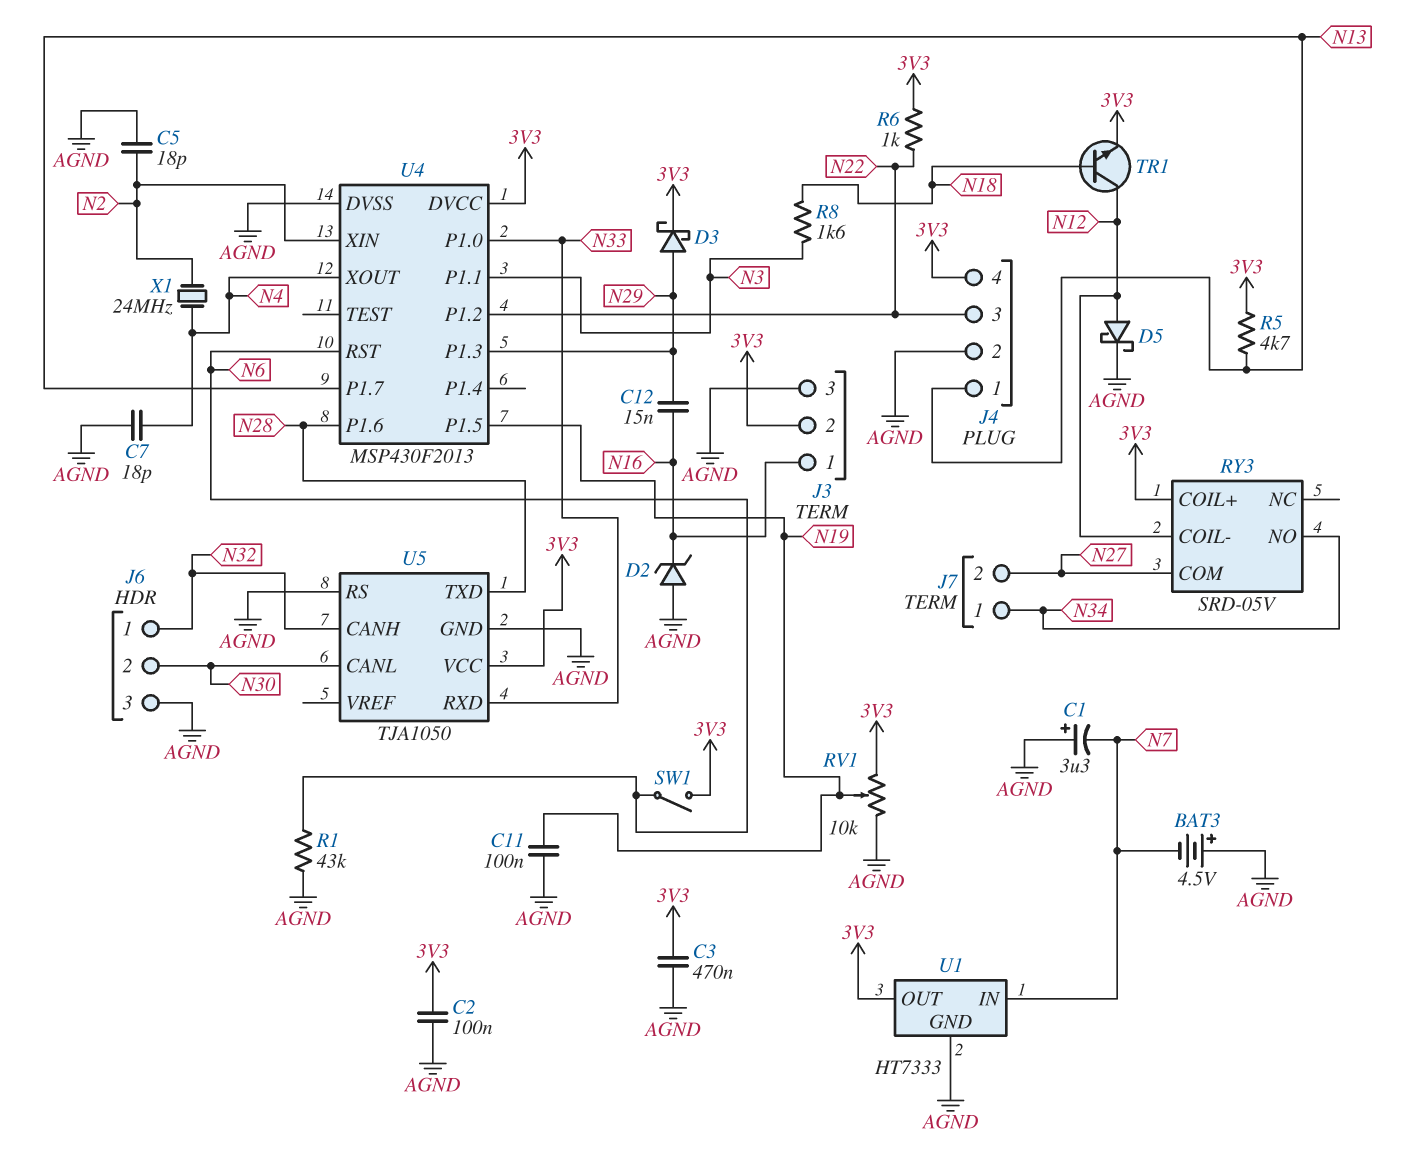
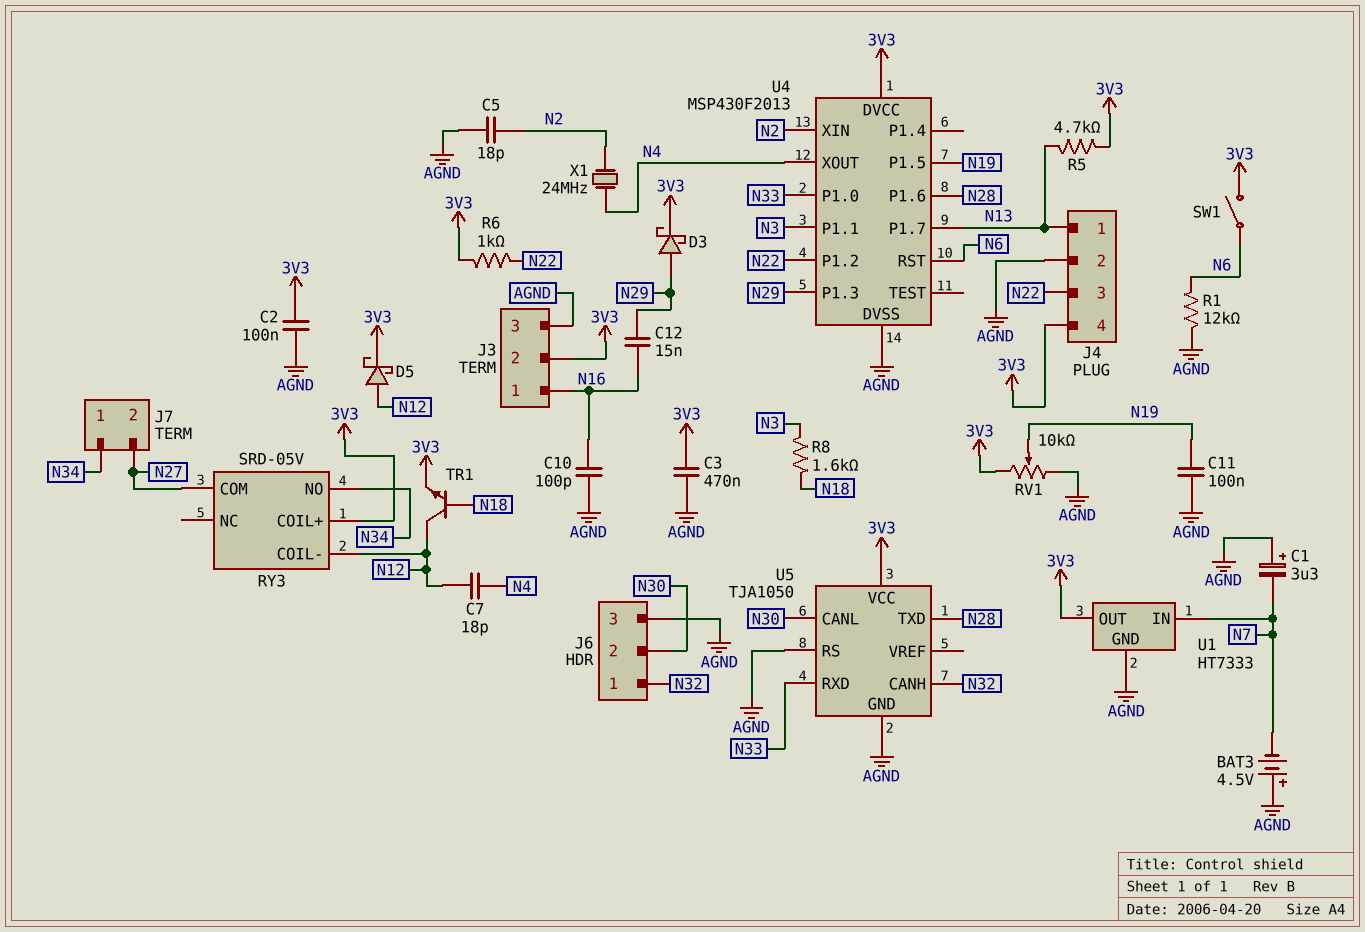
C7: 18pF (AGND, N4) -> 18pF (N4, N12)
C10: none -> 100pF (AGND, N16)
D2: zener (A AGND, K N16) -> none
D5: schottky (A N12, K AGND) -> schottky (A N12, K 3V3)
R1: 43k (AGND, N6) -> 12k (AGND, N6)

